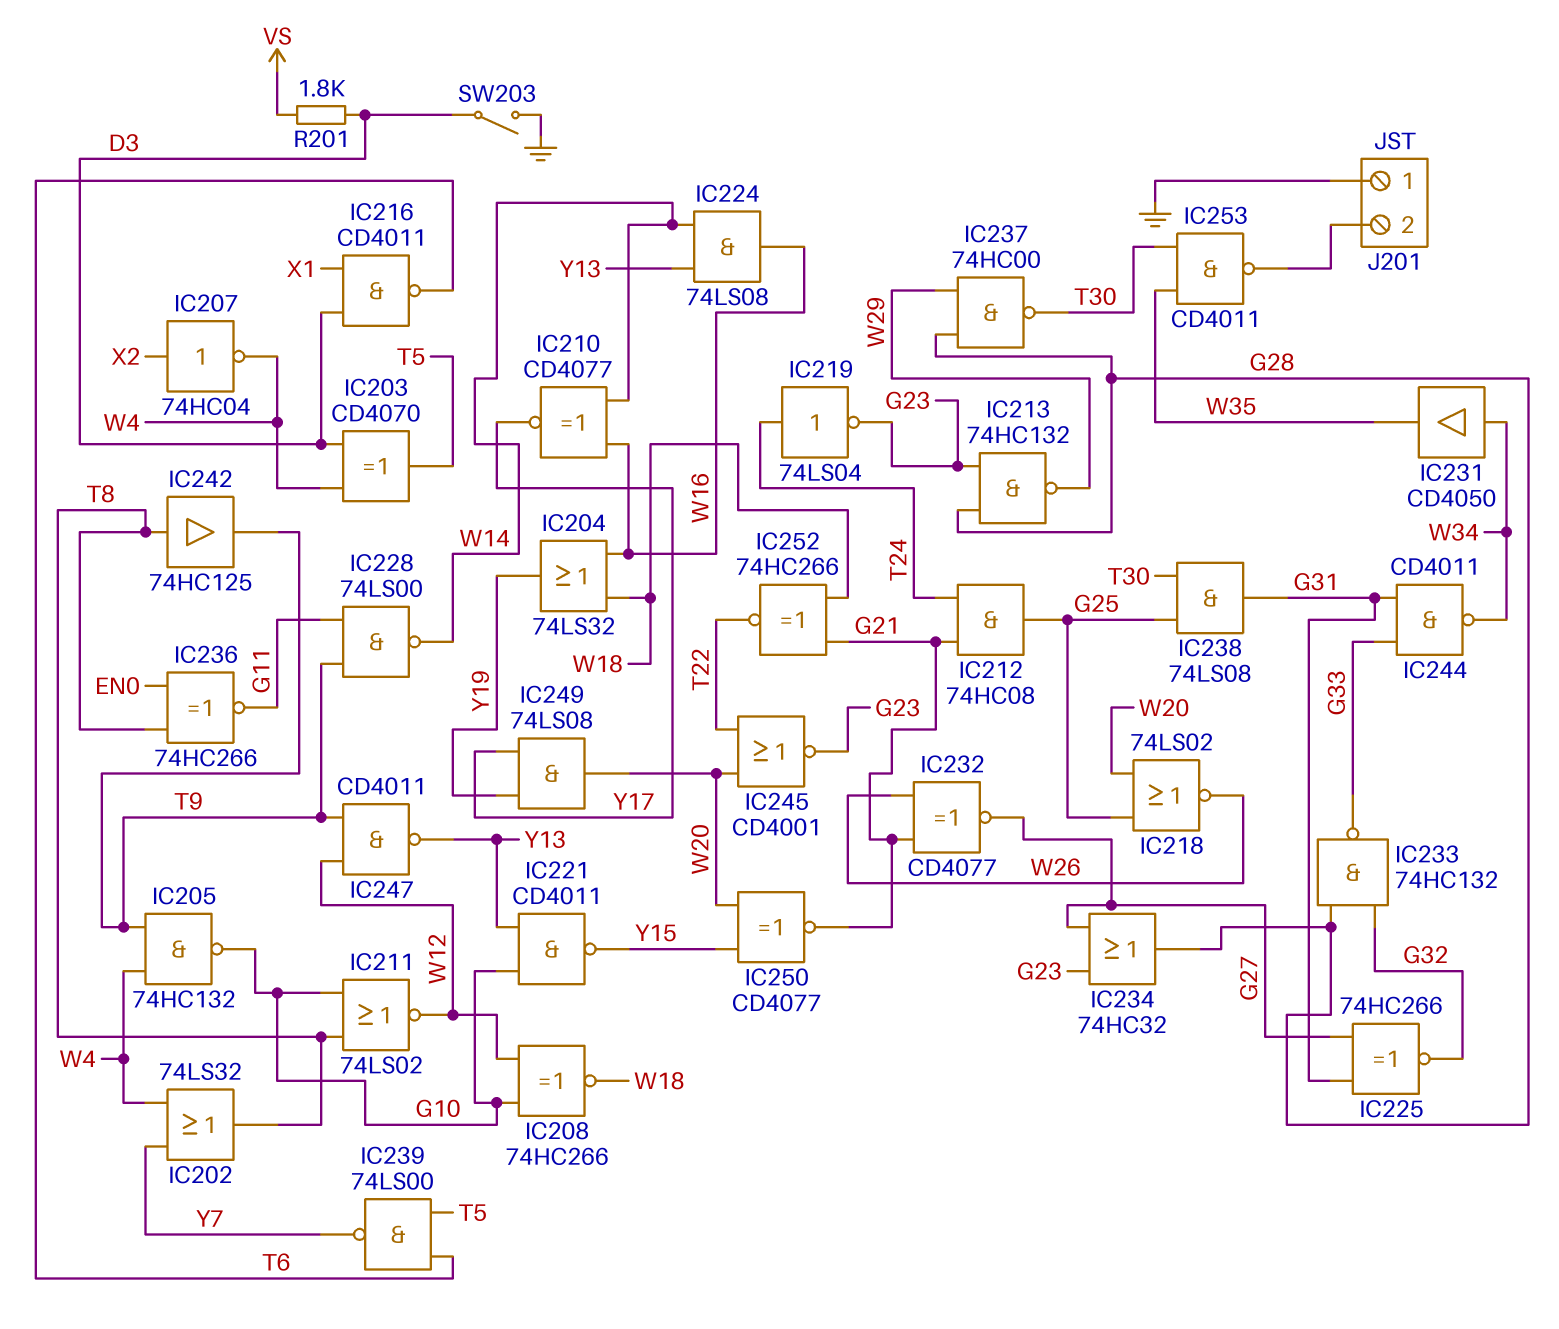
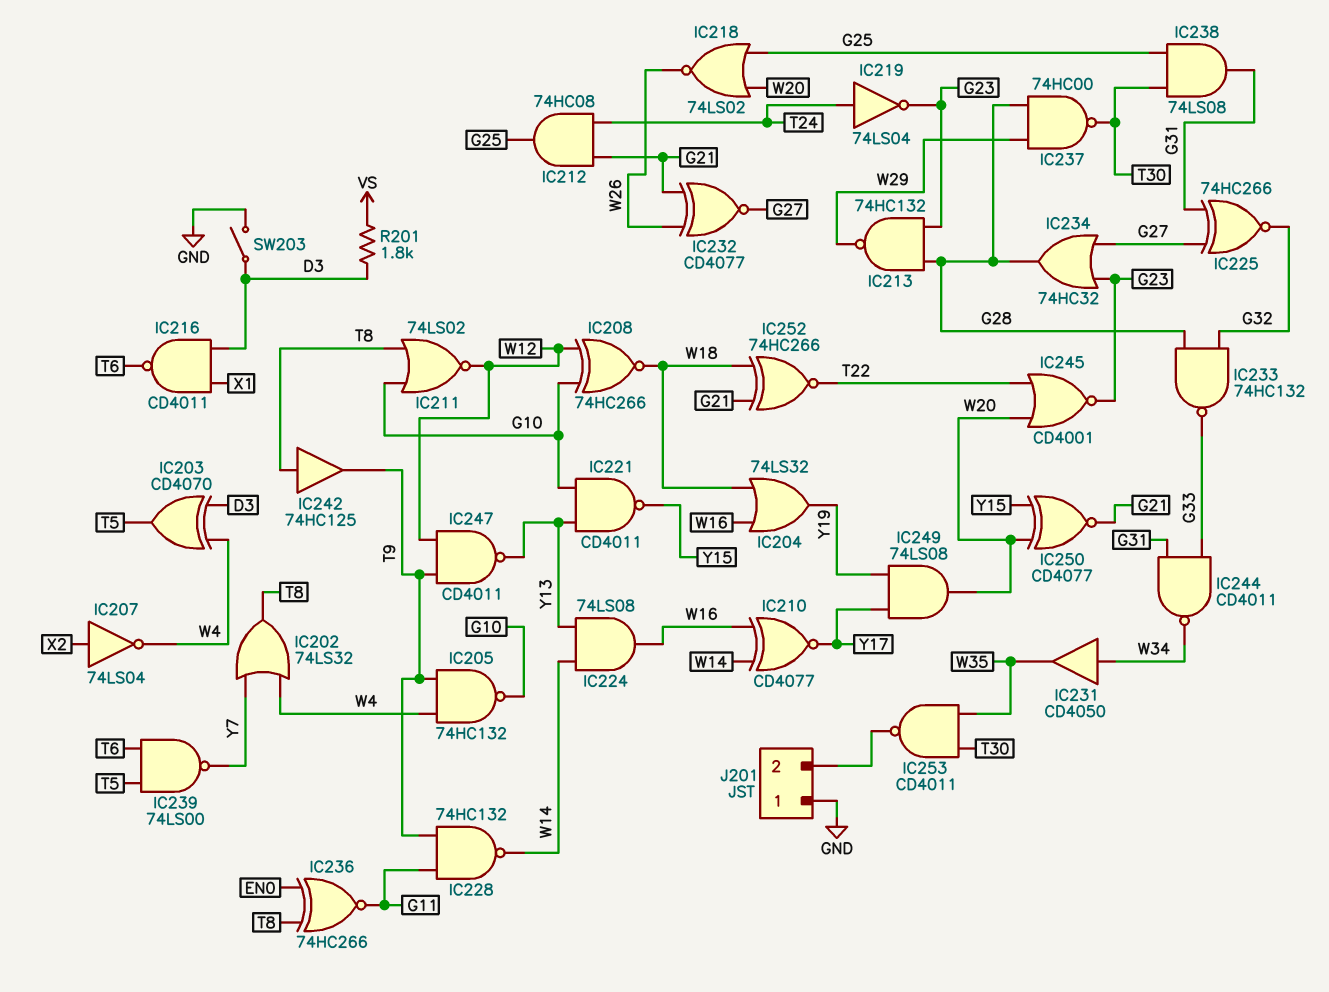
IC207: NOT 74HC04 (in X2, out W4) -> NOT 74LS04 (in X2, out W4)
IC228: NAND 74LS00 (in G11, in T9, out W14) -> NAND 74HC132 (in G11, in T9, out W14)

